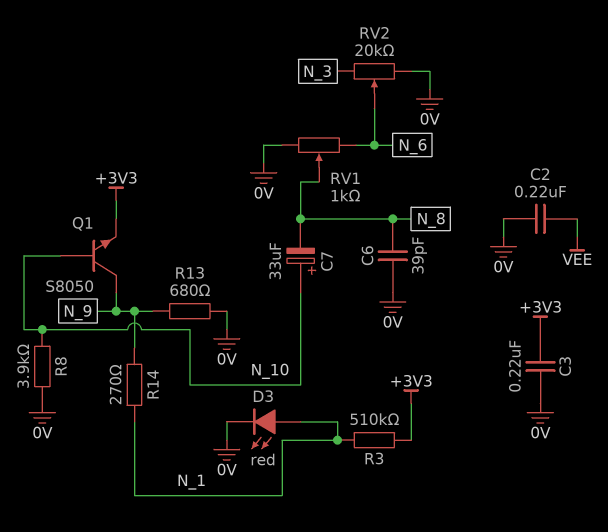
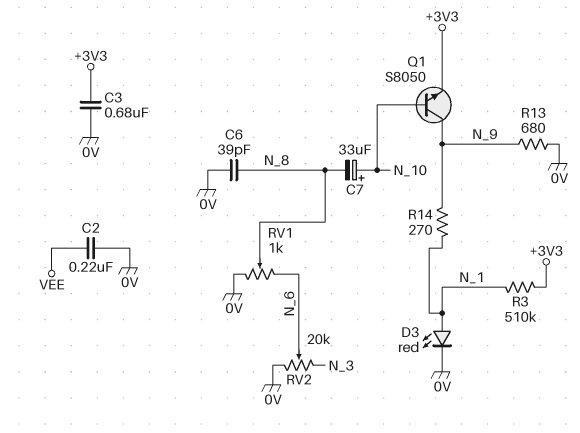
C3: 220nF (+3V3, 0V) -> 680nF (+3V3, 0V)
R8: 3.9k (0V, N_10) -> none

